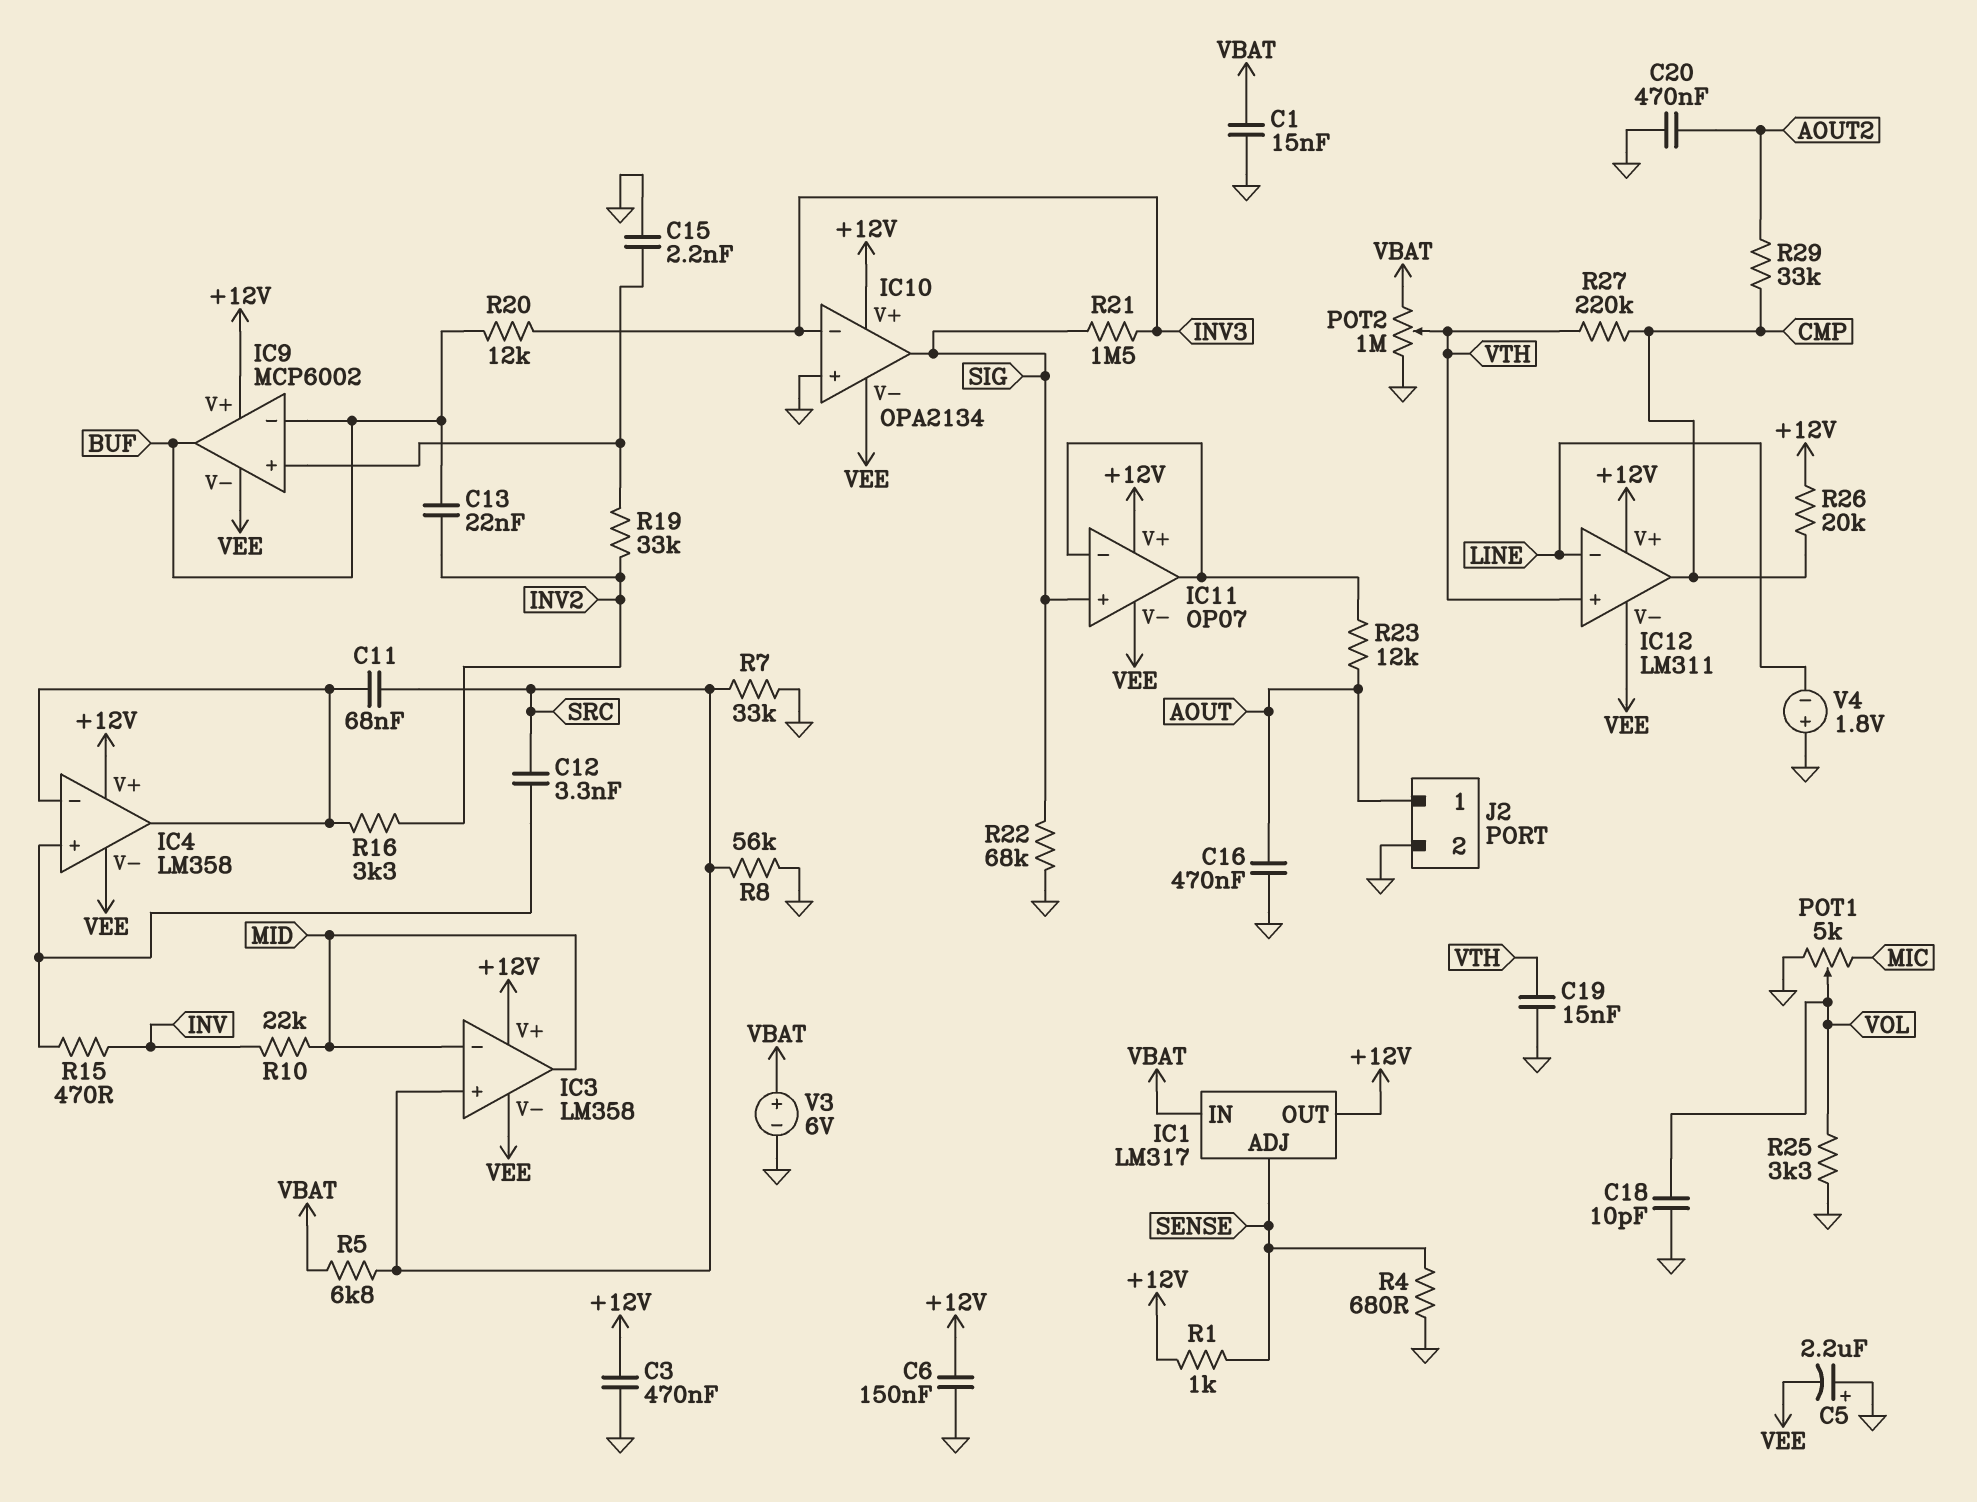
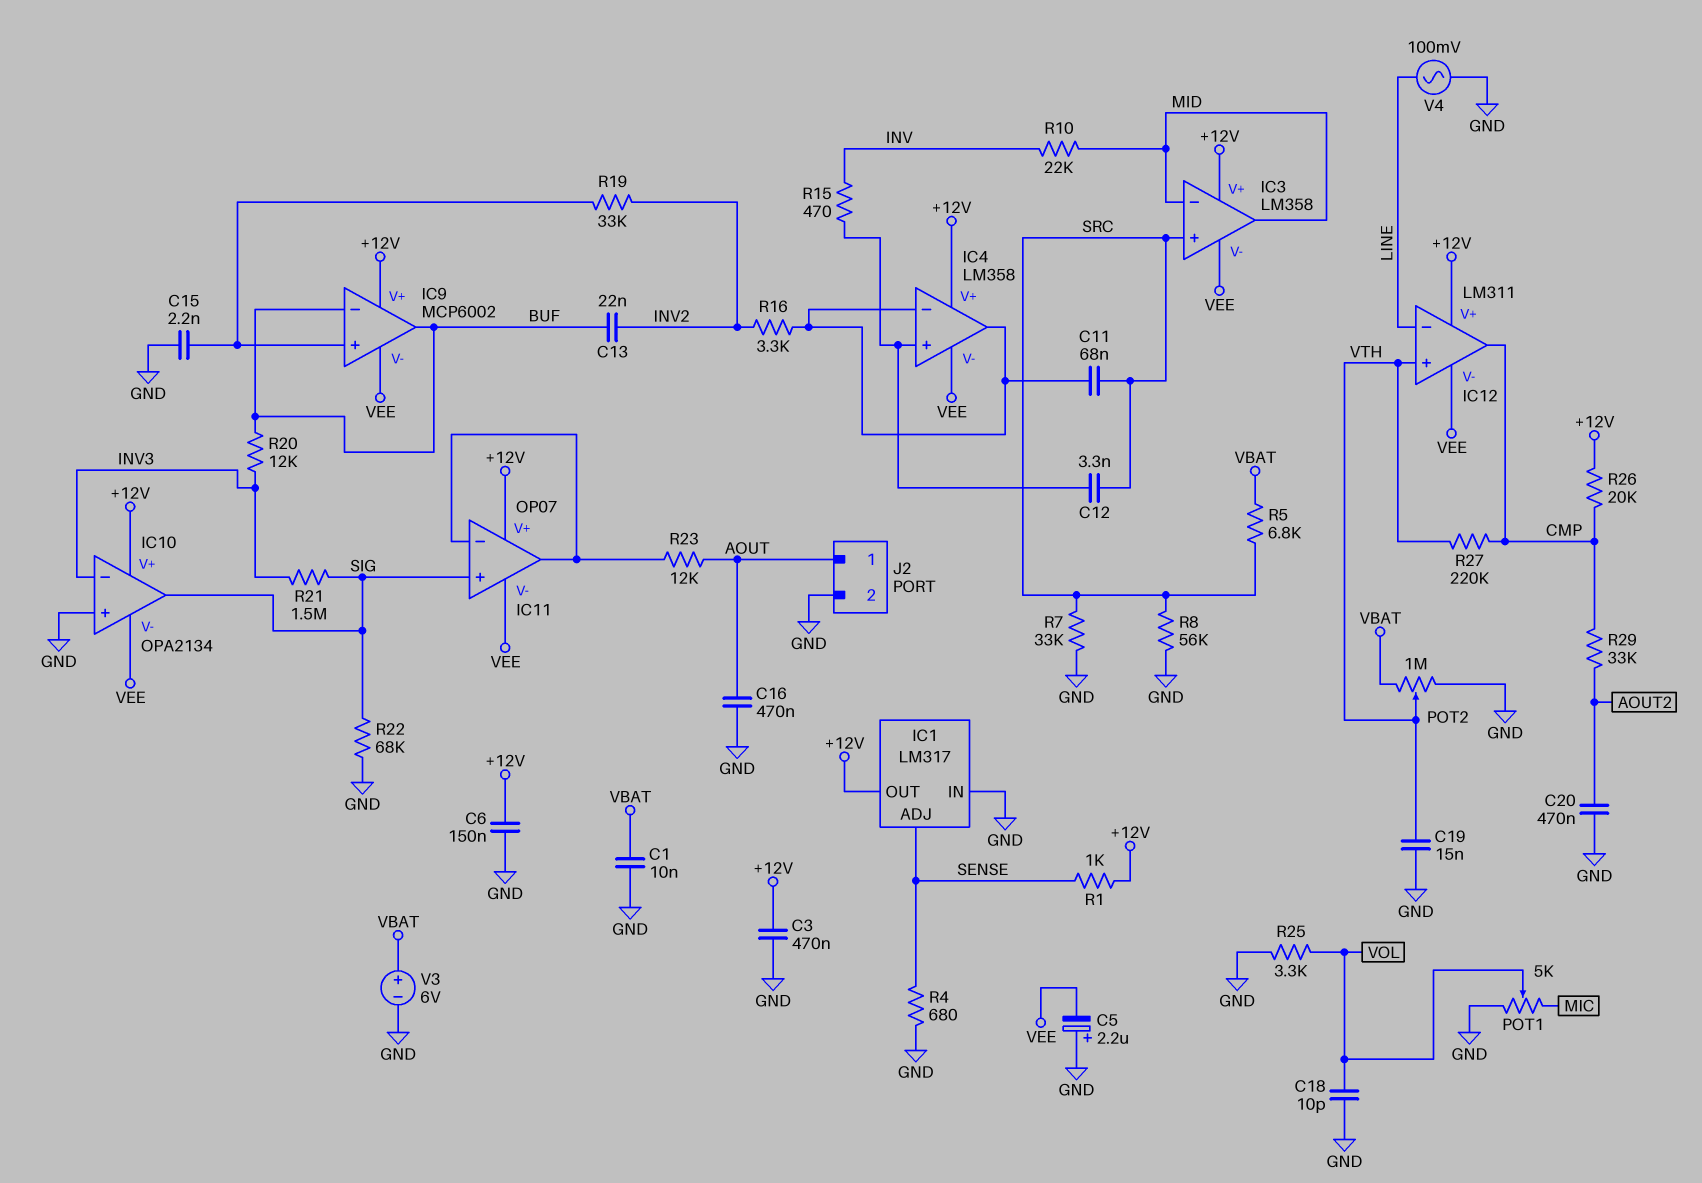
C1: 15nF (GND, VBAT) -> 10nF (GND, VBAT)
IC1 pin IN: VBAT -> GND
V4: 1.8V (plus GND, minus LINE) -> AC 100mV (GND, LINE)

